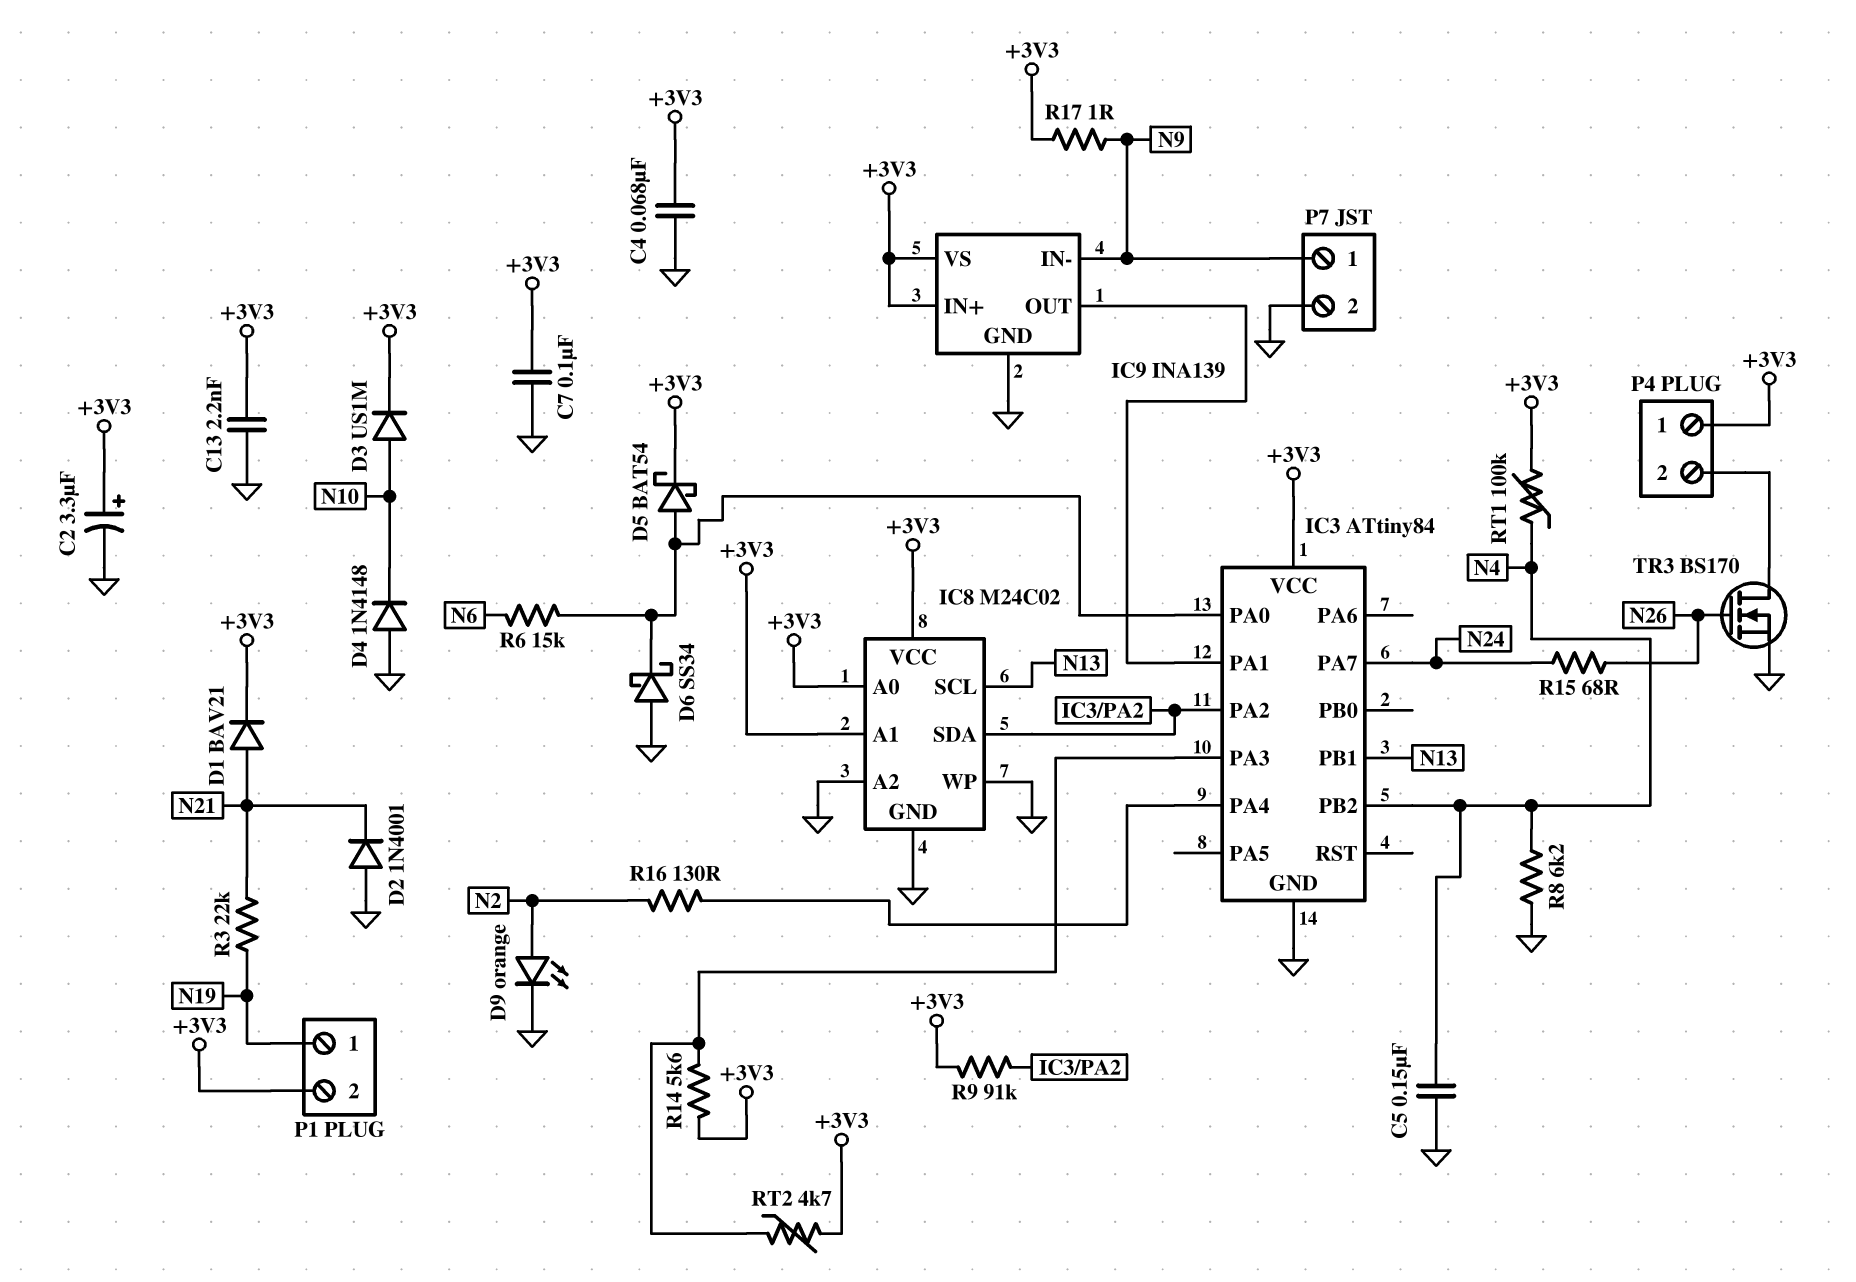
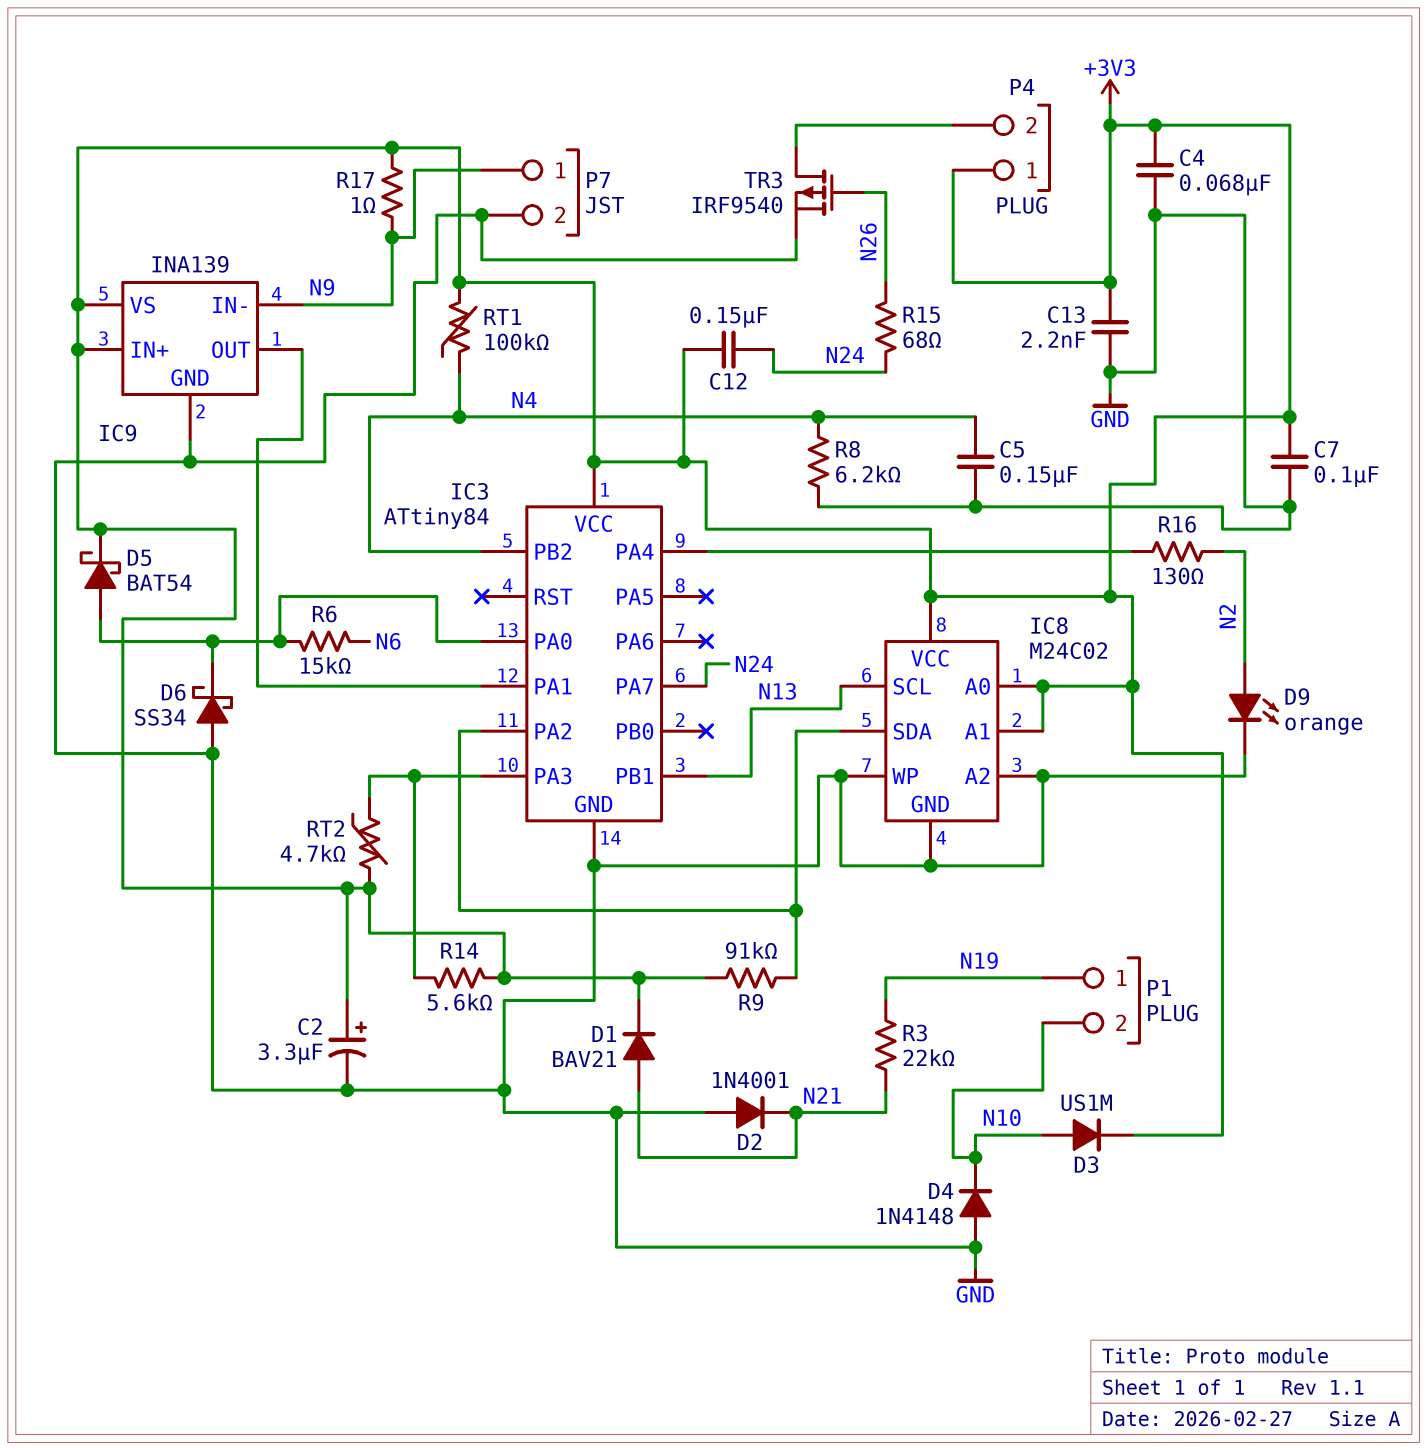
C12: none -> 150nF (+3V3, N24)
P1 pin 2: +3V3 -> N10
TR3: NMOS BS170 (G N26, D P4/2, S GND) -> PMOS IRF9540 (G N26, D P4/2, S GND)

